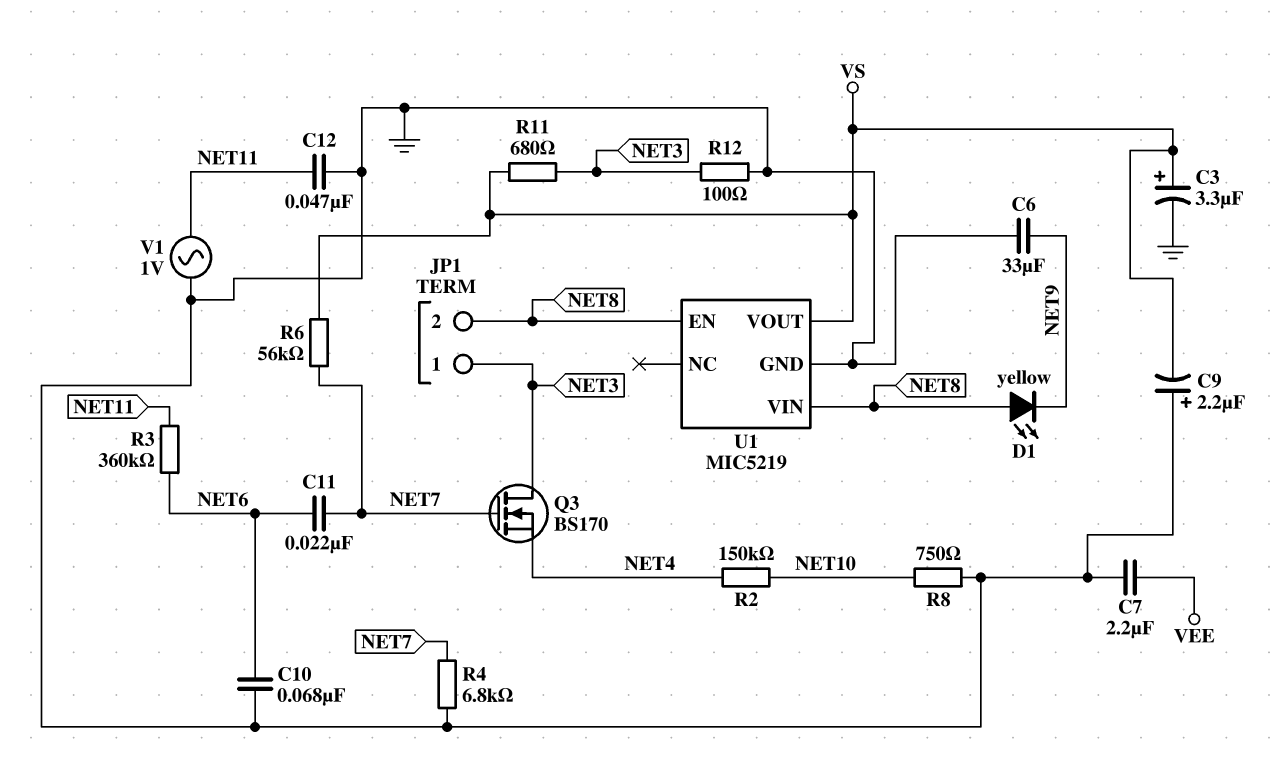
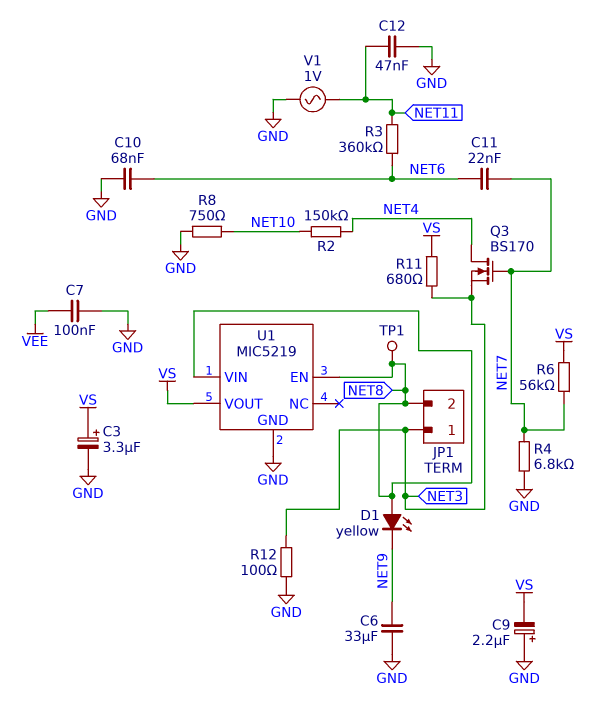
C7: 2.2uF (GND, VEE) -> 100nF (GND, VEE)
Q3: NMOS BS170 (G NET7, D NET3, S NET4) -> NMOS BS170 (G NET7, D NET4, S NET3)
TP1: none -> test point (NET8)

